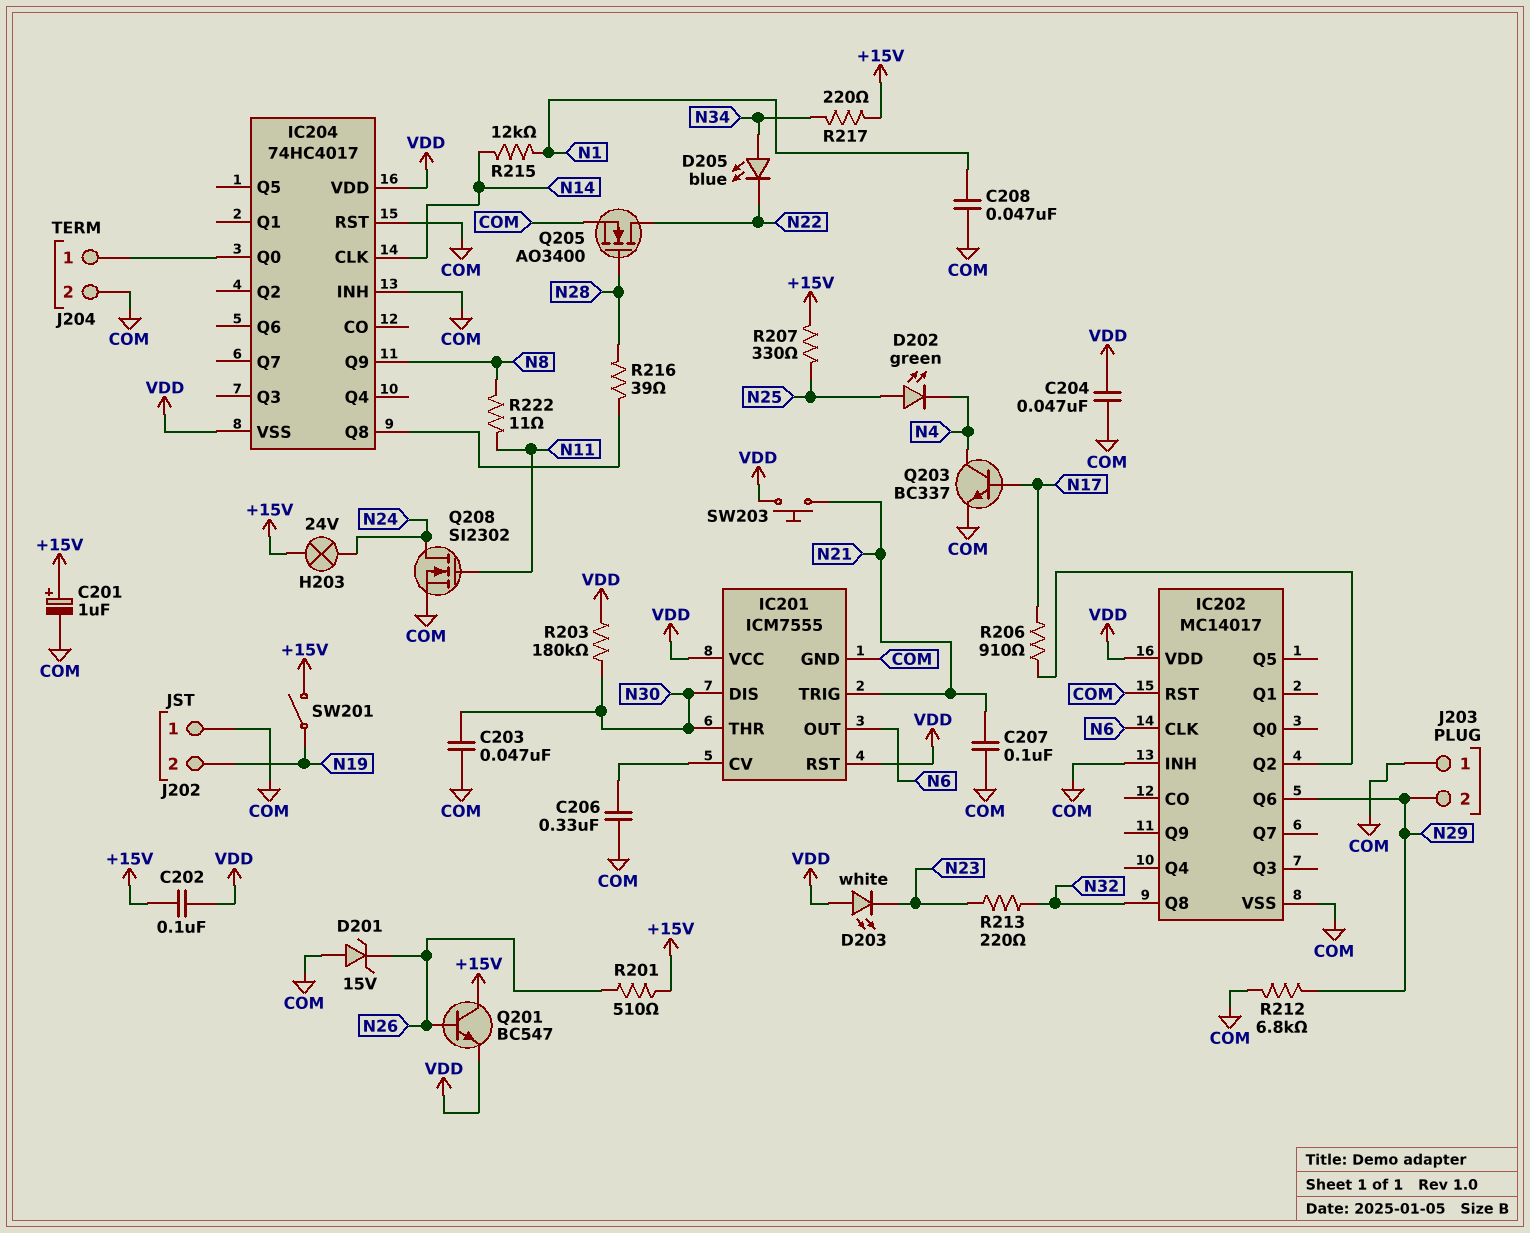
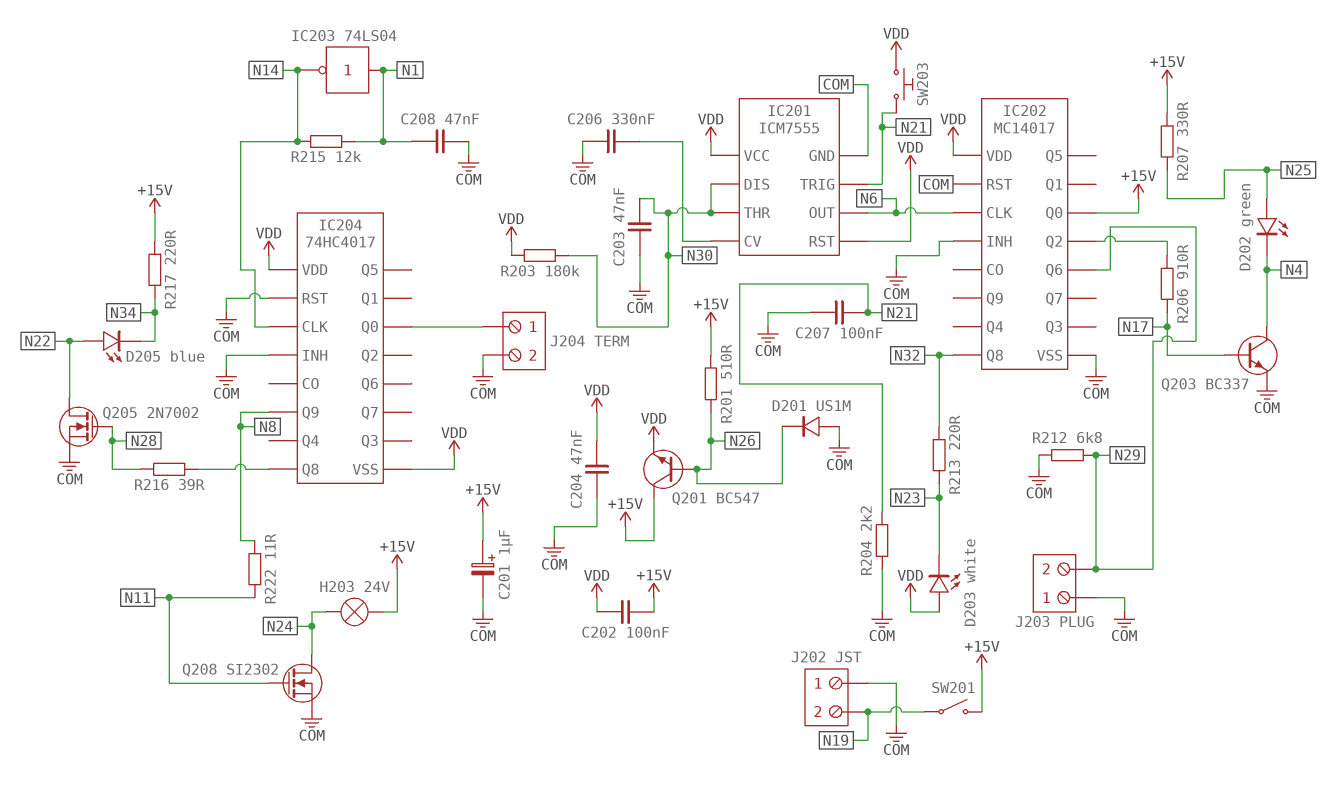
D201: zener 15V (A COM, K N26) -> diode US1M (A COM, K N26)
D205: LED blue (A N34, K N22) -> LED blue (A N22, K N34)
IC202 pin Q0: none -> +15V
IC203: none -> NOT 74LS04 (in N1, out N14)
Q205: NMOS AO3400 (G N28, D N22, S COM) -> NMOS 2N7002 (G N28, D N22, S COM)
R204: none -> 2.2k (COM, N21)

